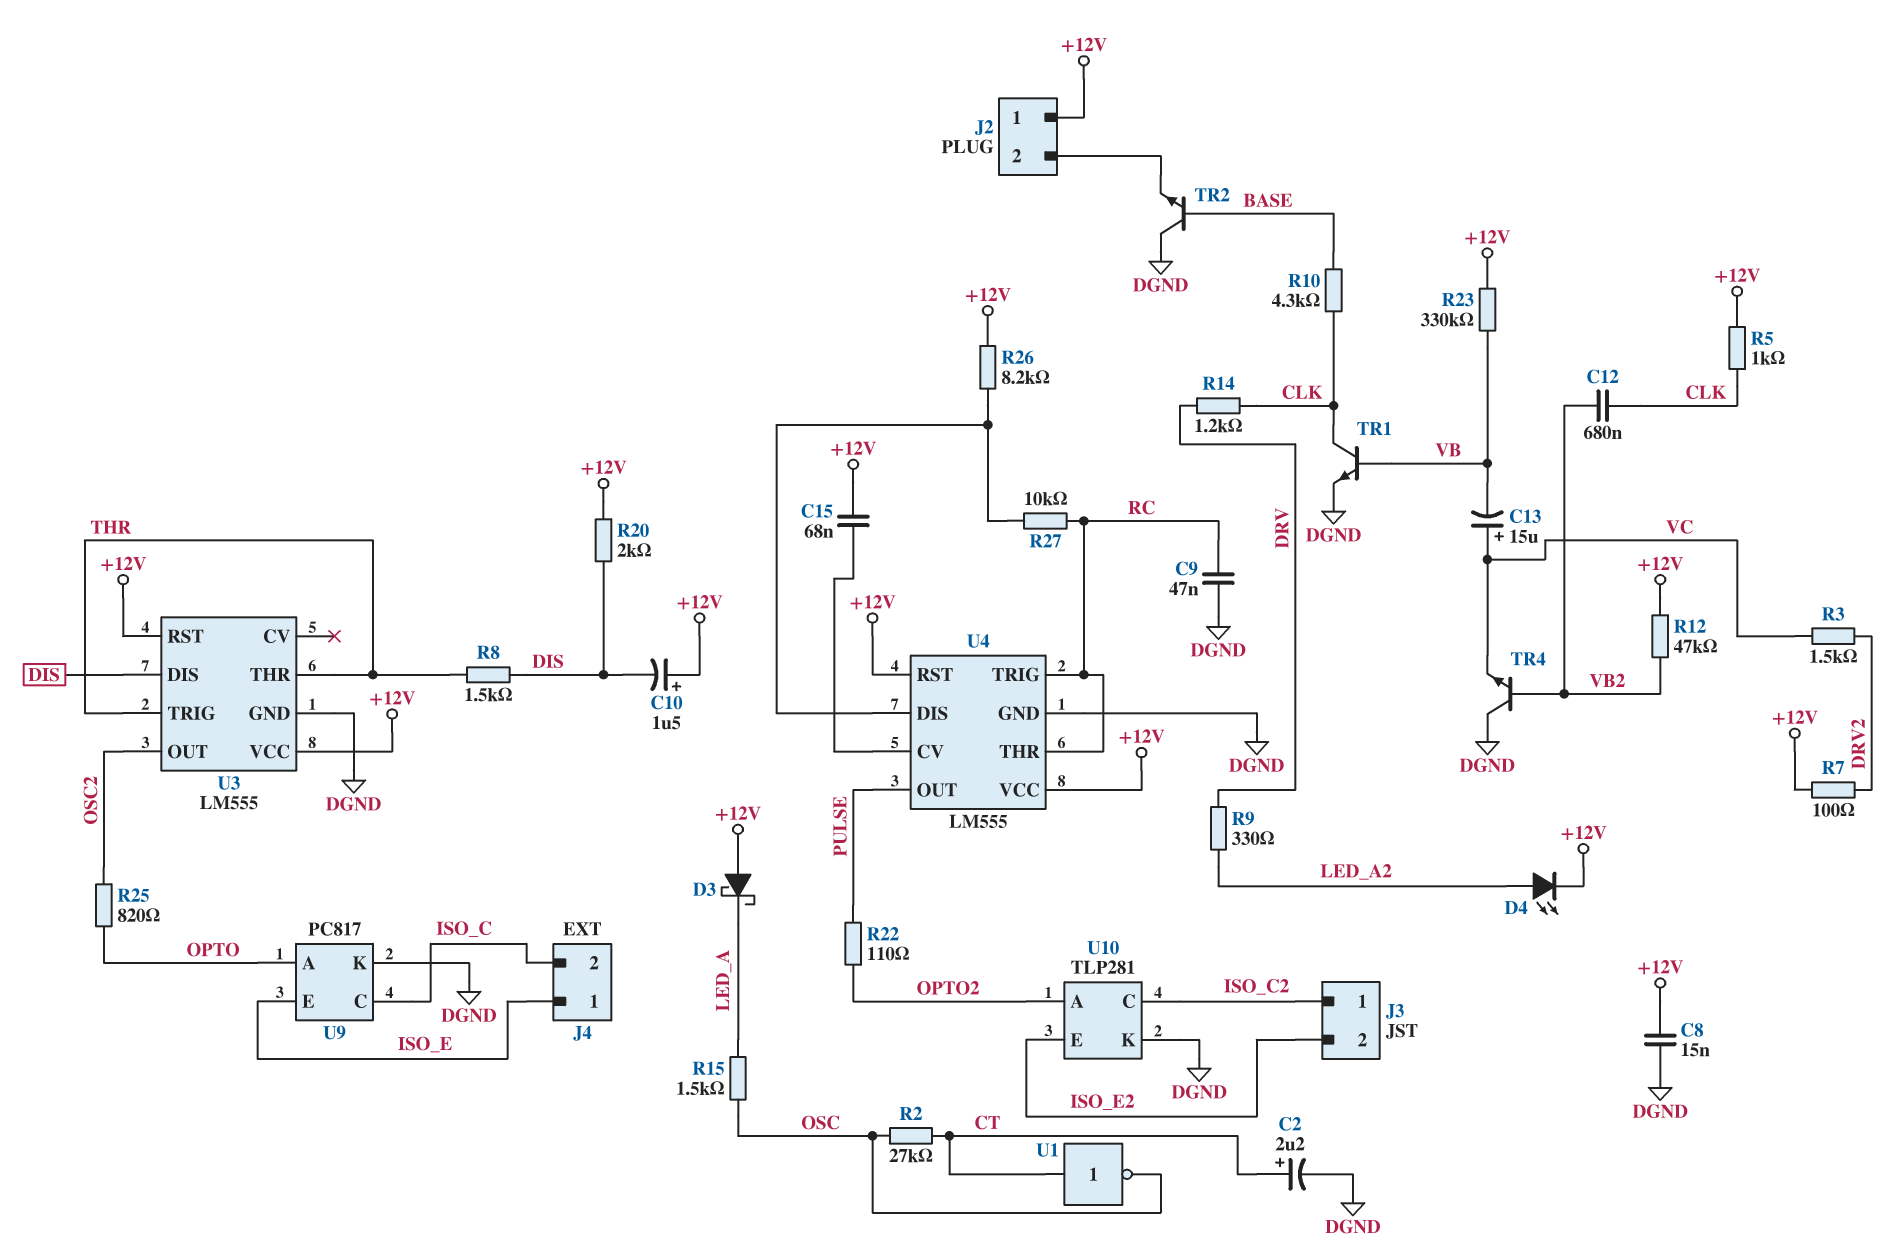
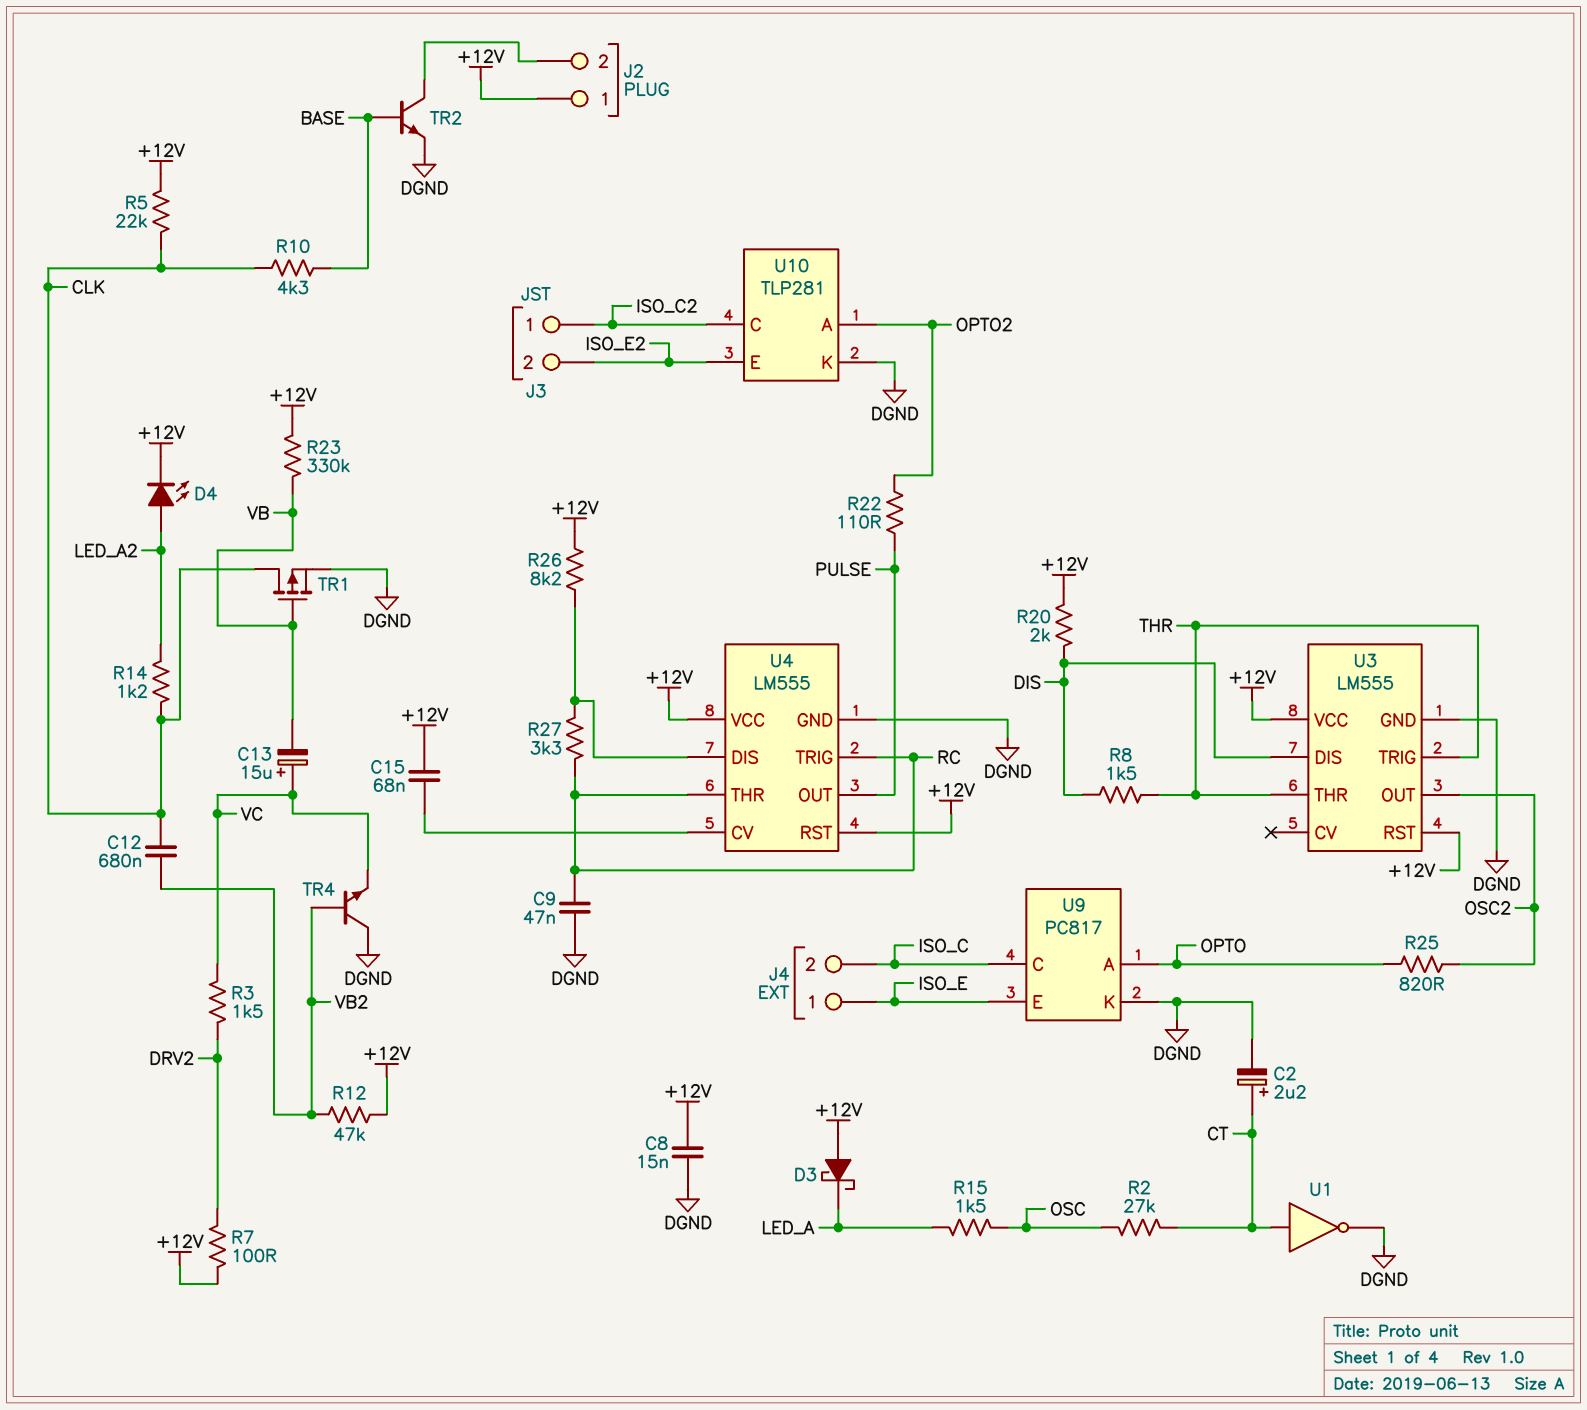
C10: 1.5uF (plus +12V, minus DIS) -> none
R5: 1k (+12V, CLK) -> 22k (+12V, CLK)
R9: 330 (DRV, LED_A2) -> none
R14: 1.2k (CLK, DRV) -> 1.2k (CLK, LED_A2)
R27: 10k (RC, U4/DIS) -> 3.3k (RC, U4/DIS)
TR1: NPN (B VB, C CLK, E DGND) -> PMOS (G VB, D CLK, S DGND)
TR2: NPN (B BASE, C DGND, E J2/2) -> NPN (B BASE, C J2/2, E DGND)
U1: NOT (in CT, out OSC) -> NOT (in CT, out DGND)

